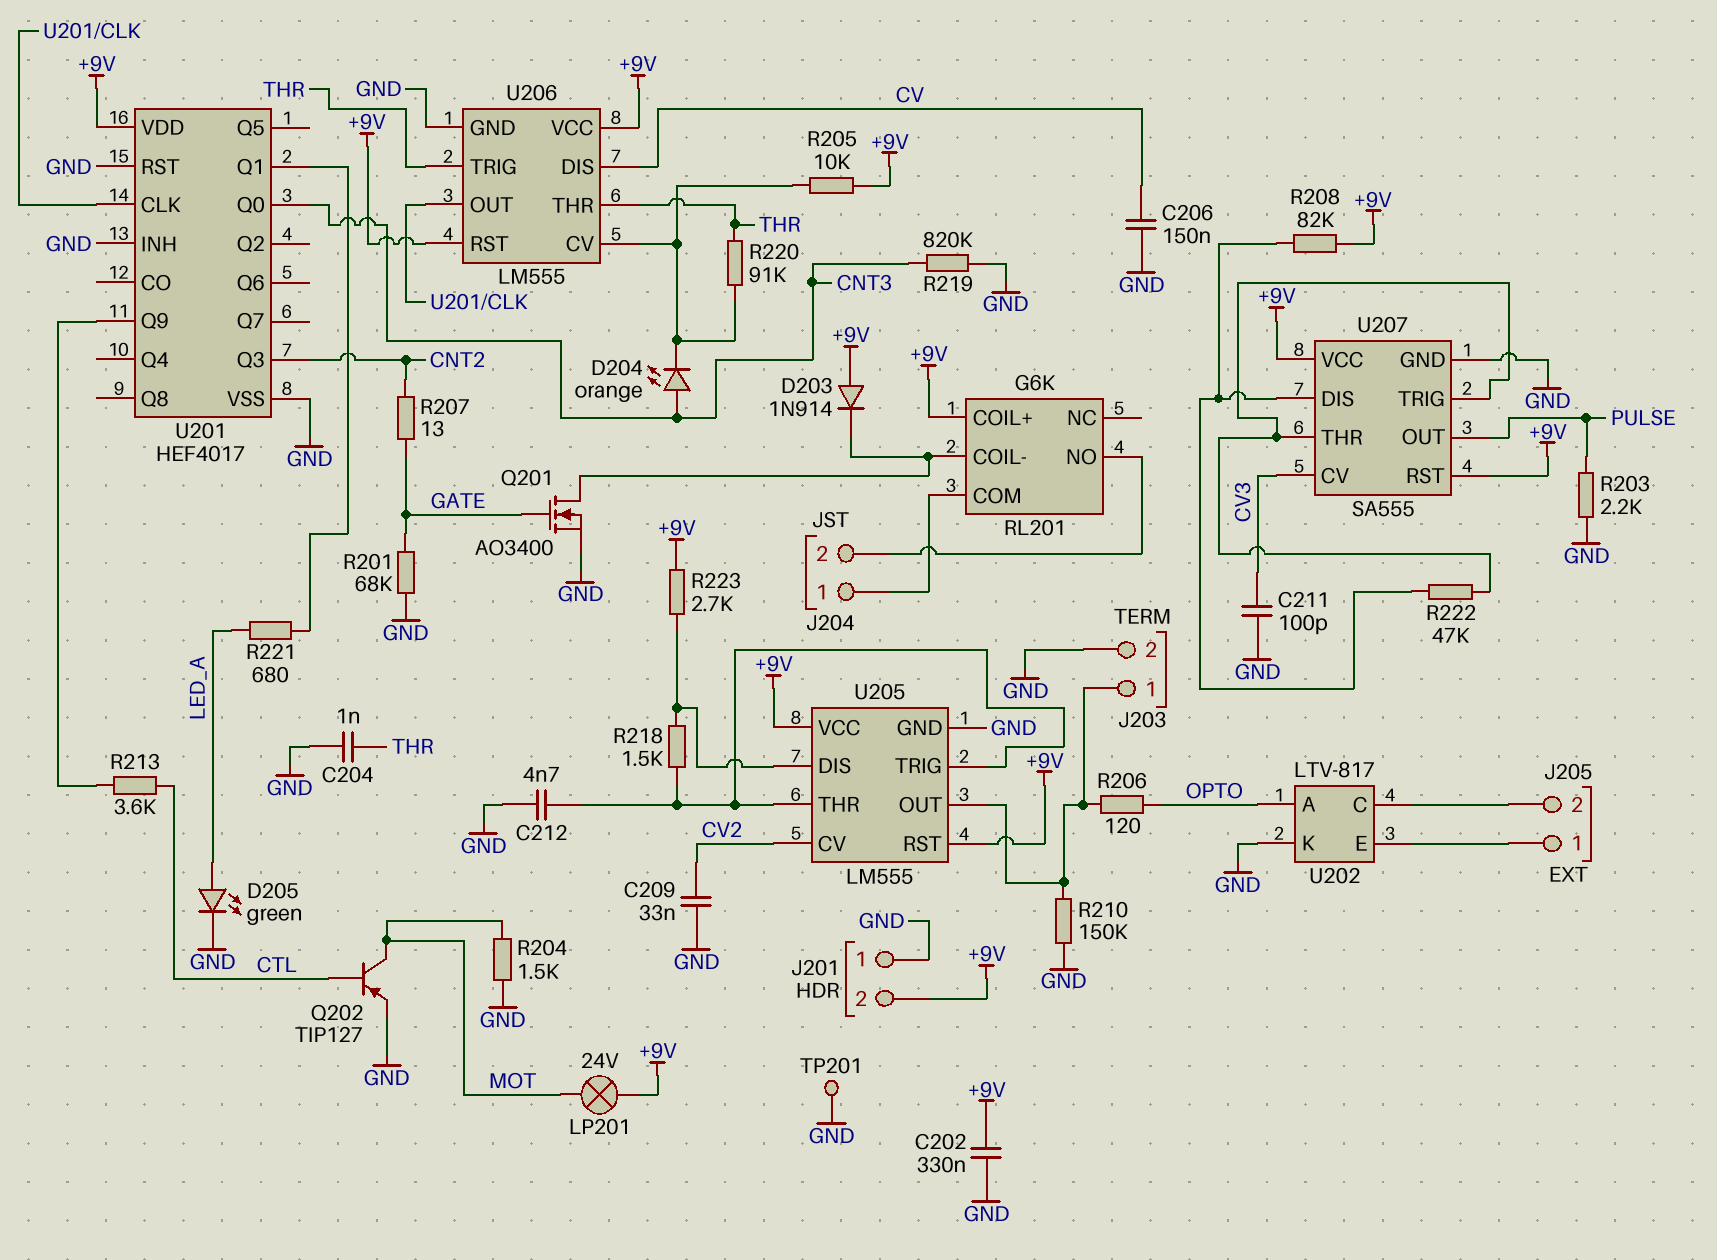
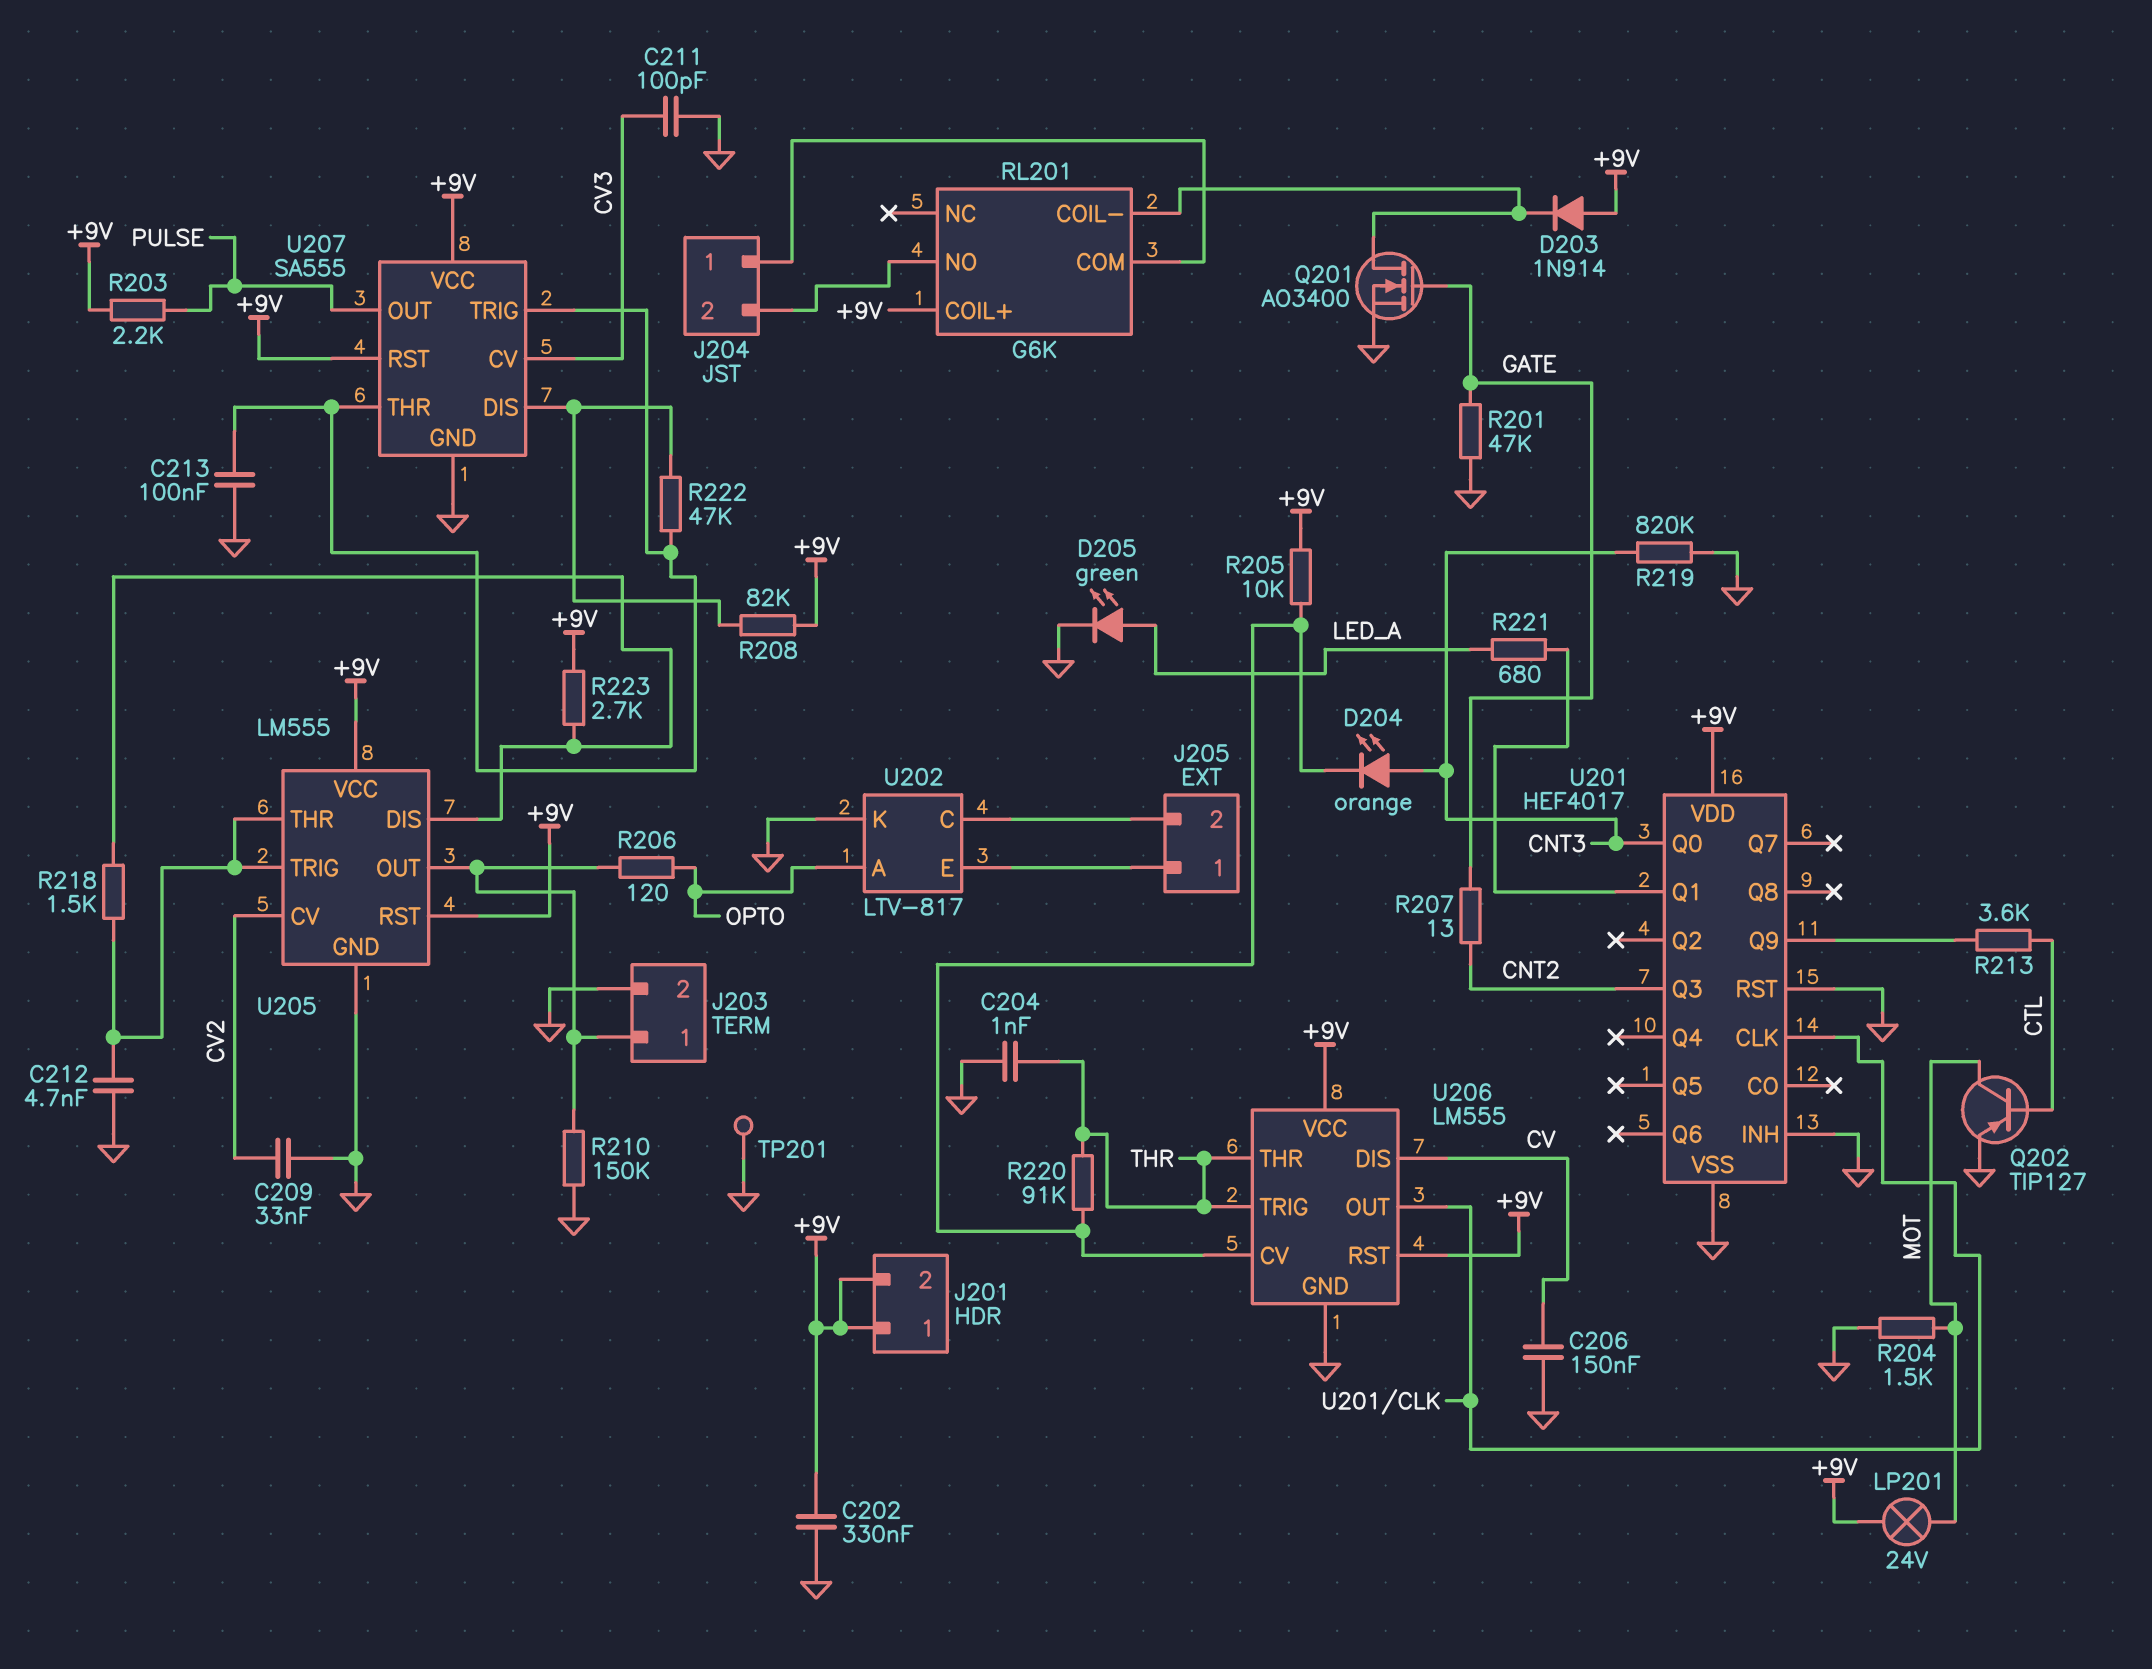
C213: none -> 100nF (GND, U207/THR)
J201 pin 1: GND -> +9V
R201: 68k (GATE, GND) -> 47k (GATE, GND)
R203: 2.2k (GND, PULSE) -> 2.2k (+9V, PULSE)

